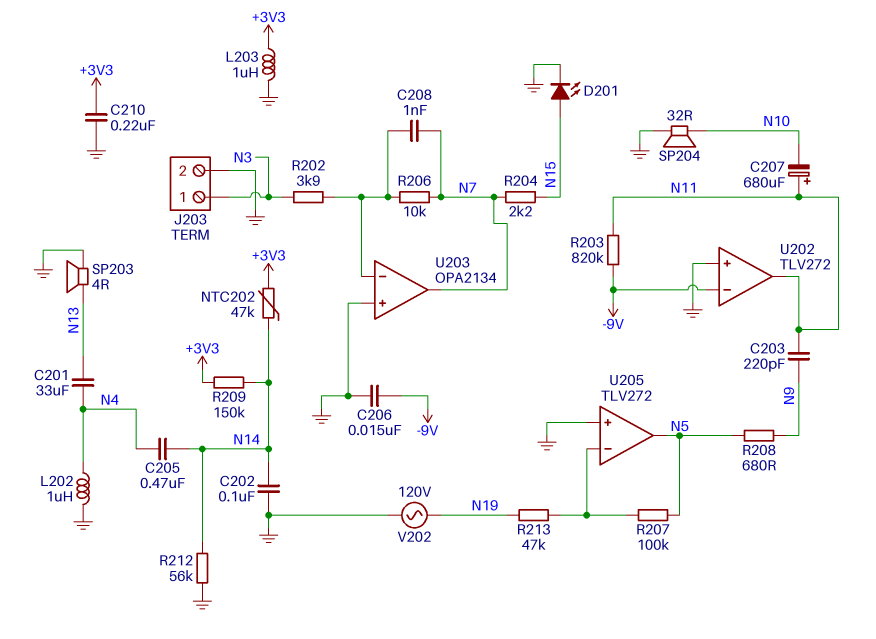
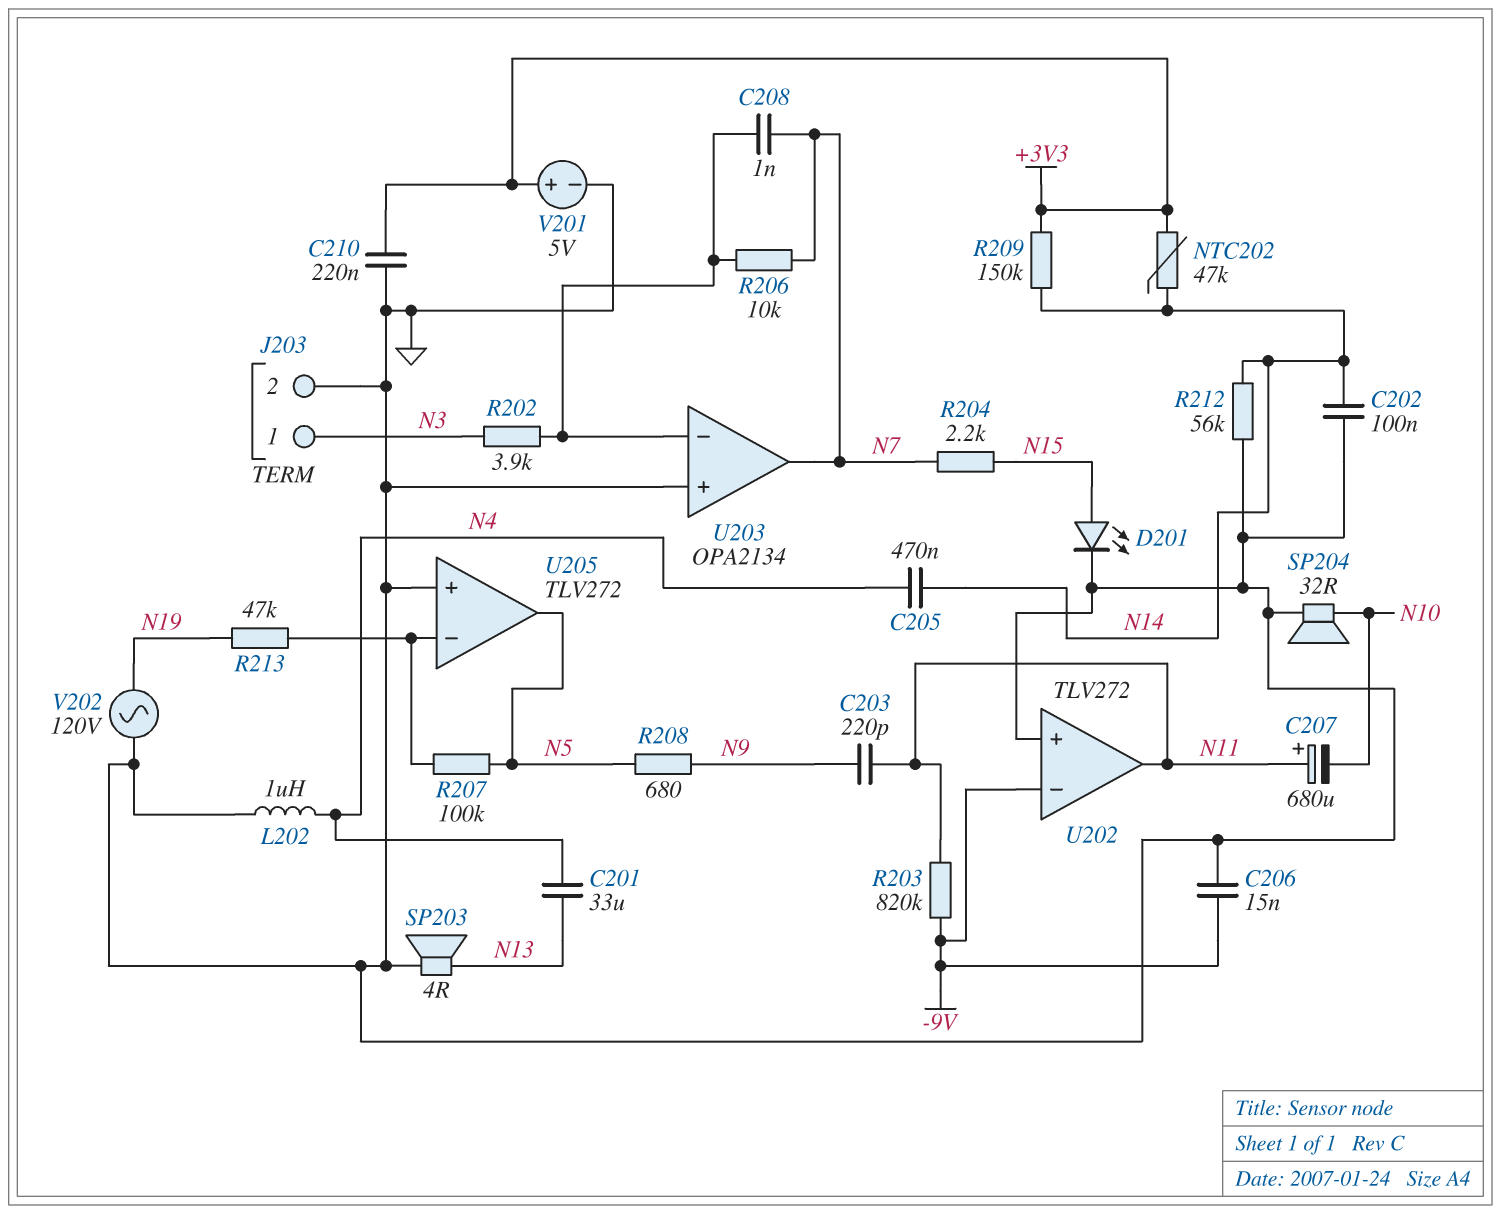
L203: 1uH (+3V3, GND) -> none
V201: none -> 5V (plus +3V3, minus GND)

